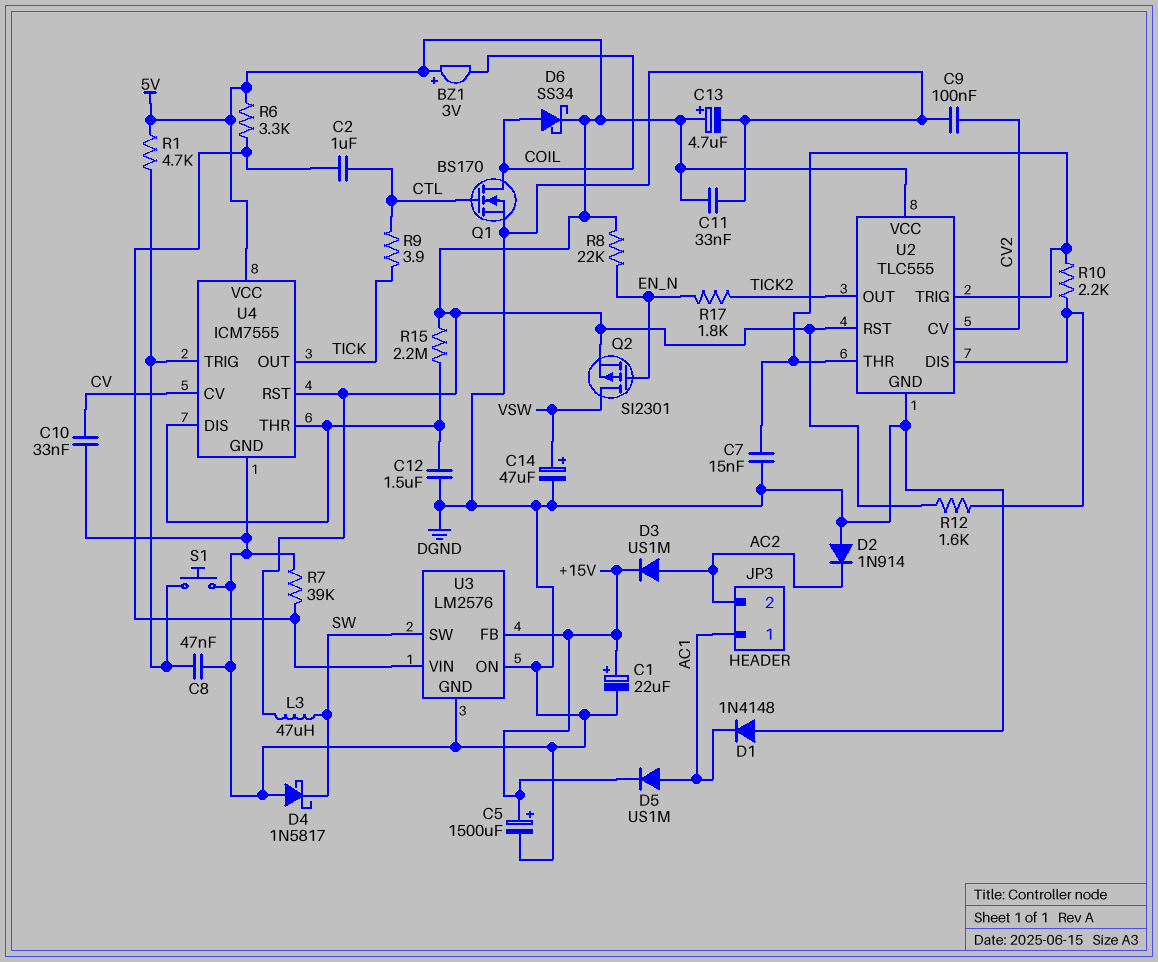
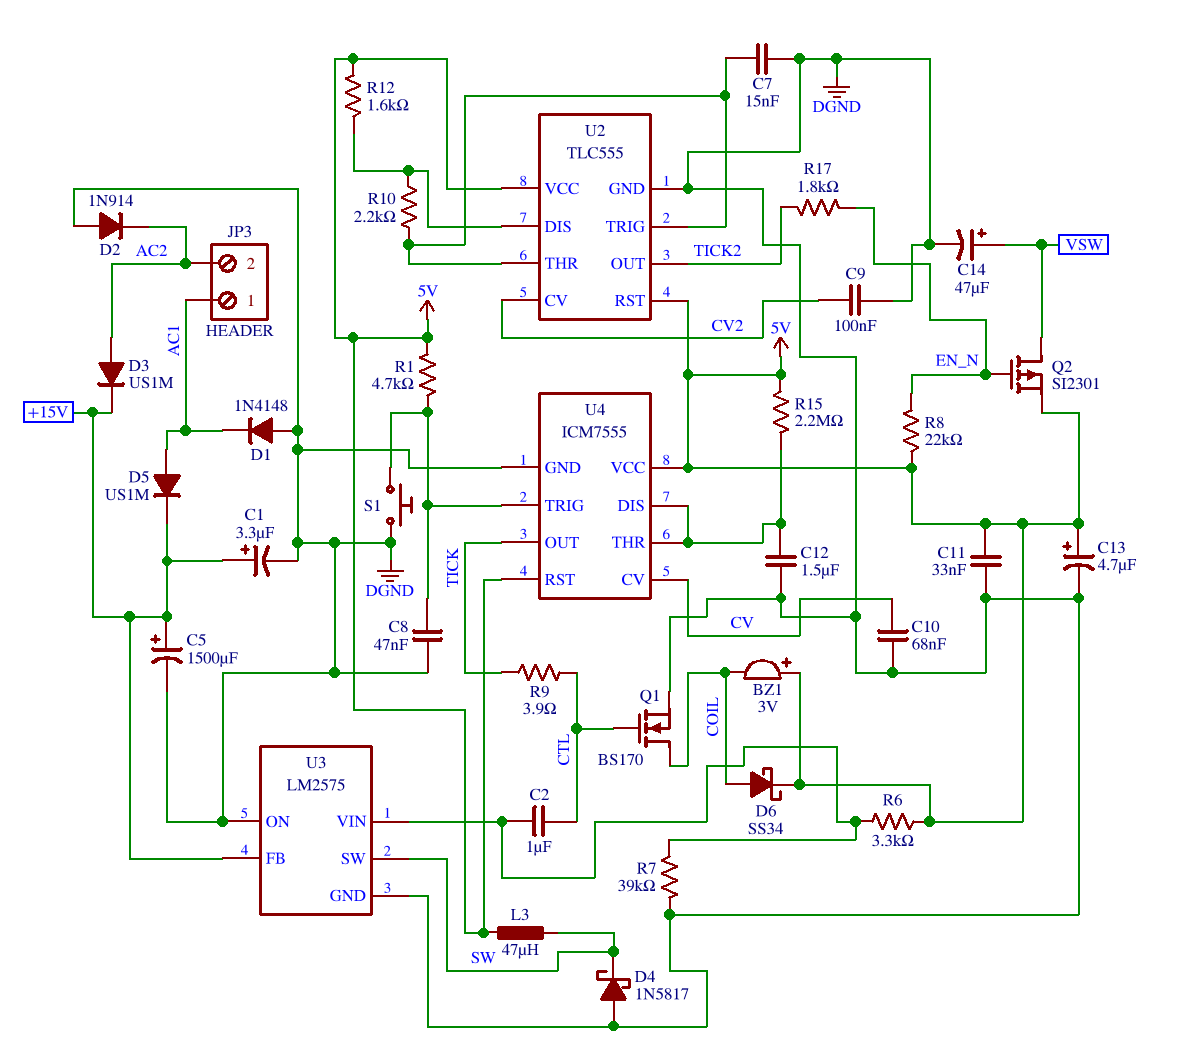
C1: 22uF (plus +15V, minus DGND) -> 3.3uF (plus +15V, minus DGND)
C10: 33nF (CV, DGND) -> 68nF (CV, DGND)
U3: LM2576 -> LM2575

